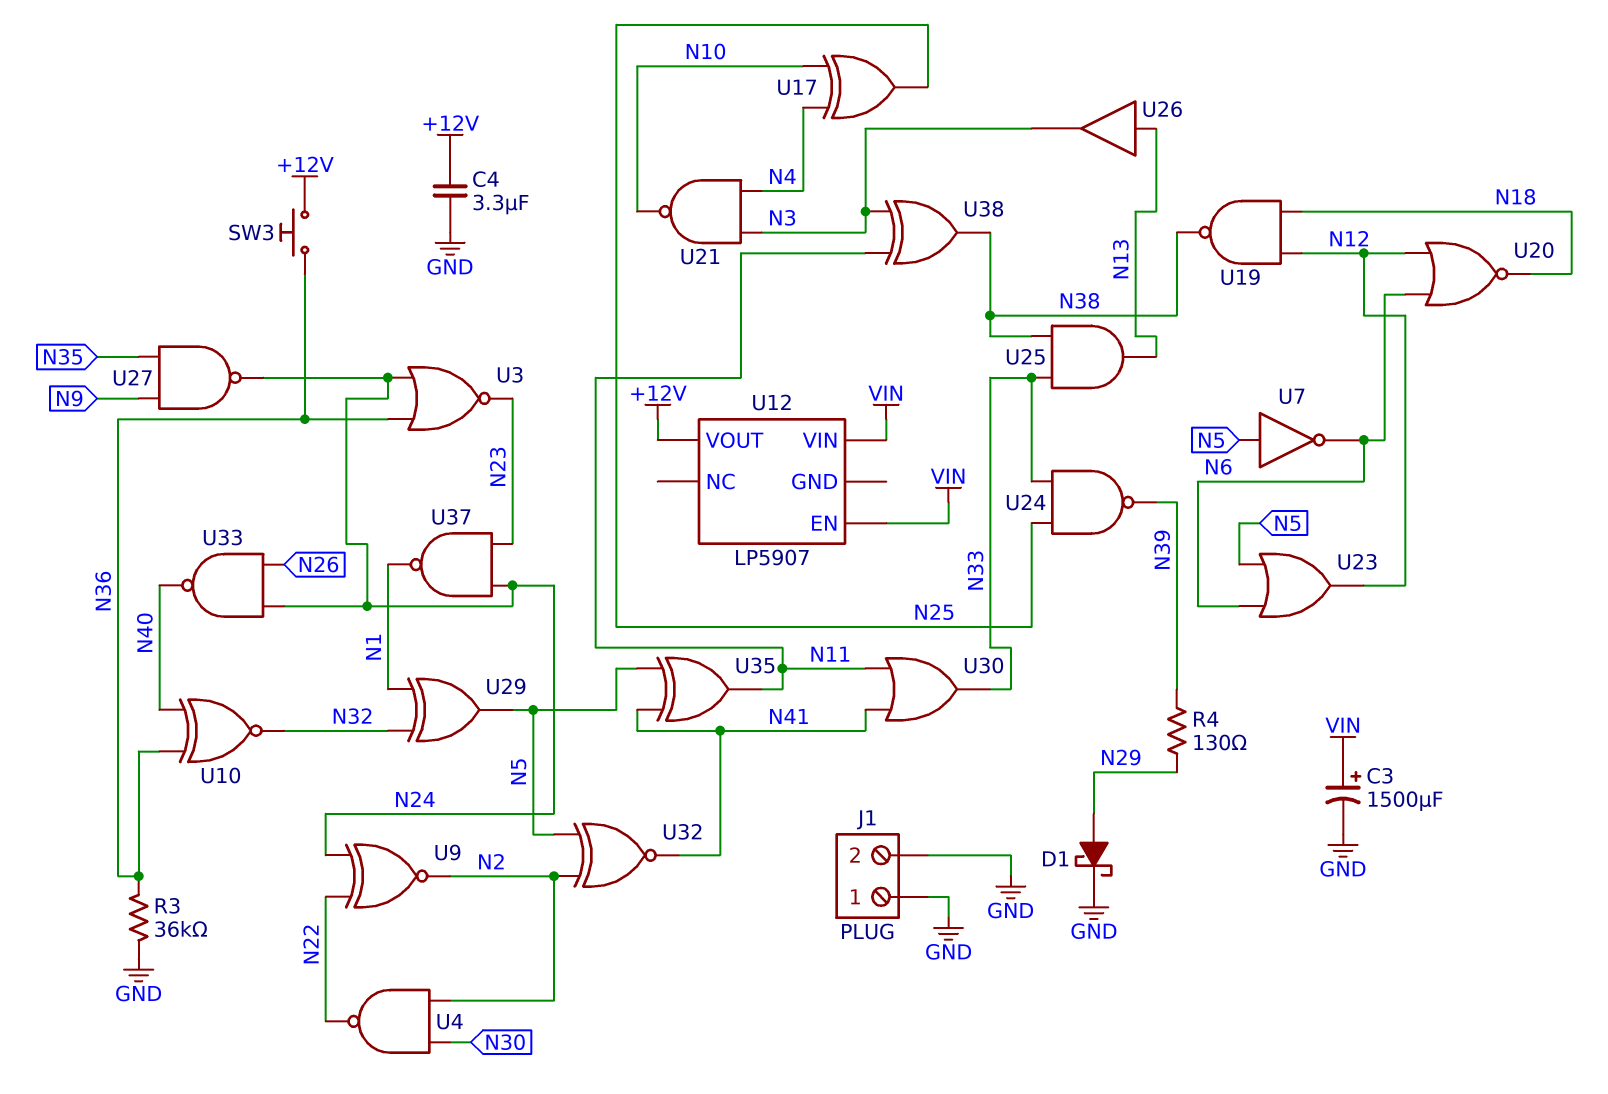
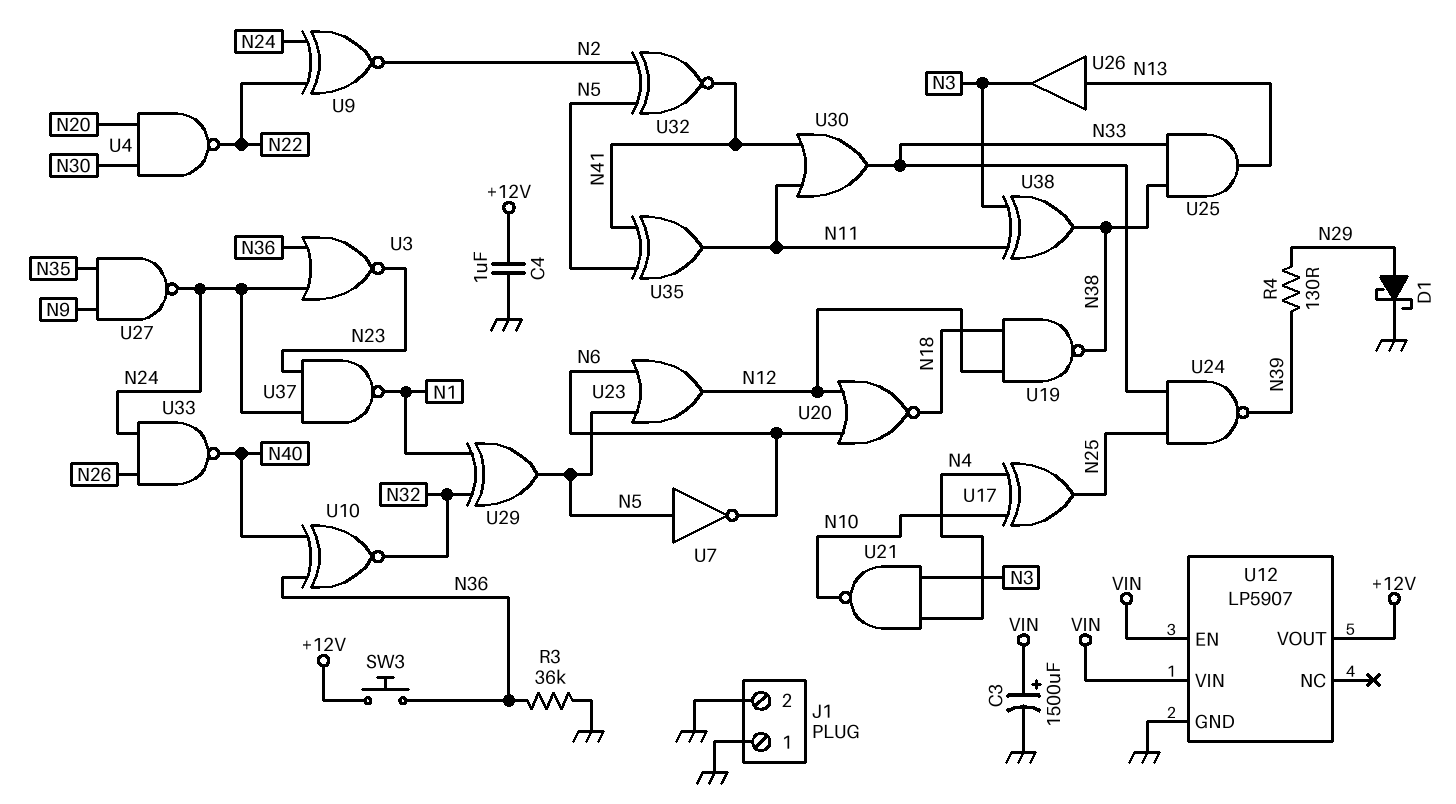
C4: 3.3uF (+12V, GND) -> 1uF (+12V, GND)
U4: NAND (in N2, in N30, out N22) -> NAND (in N20, in N30, out N22)
U12 pin GND: none -> GND

